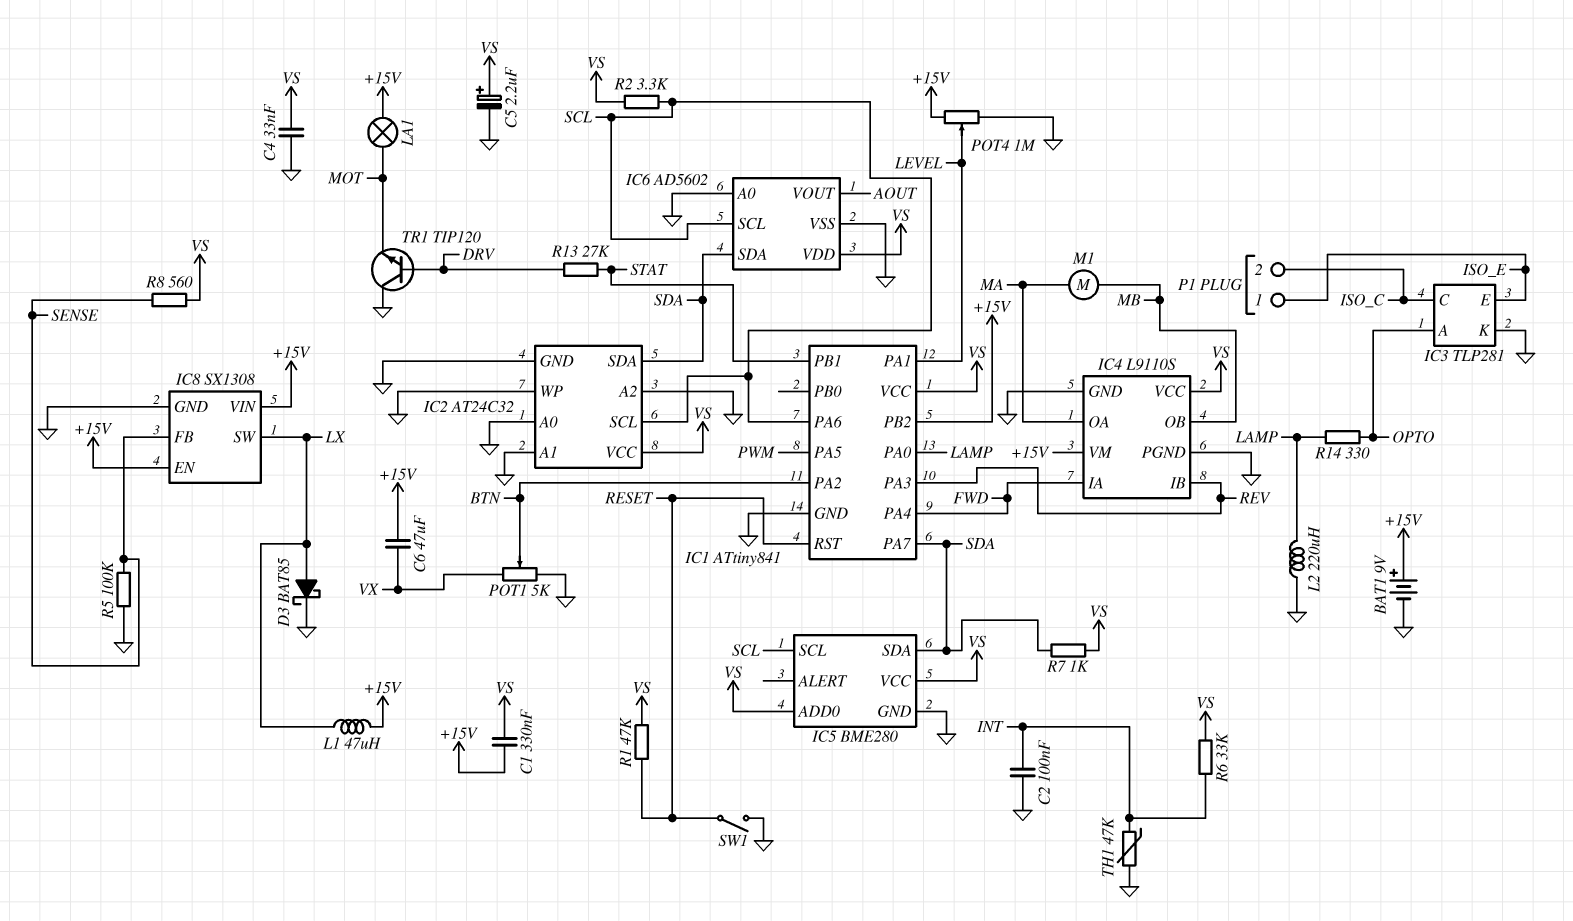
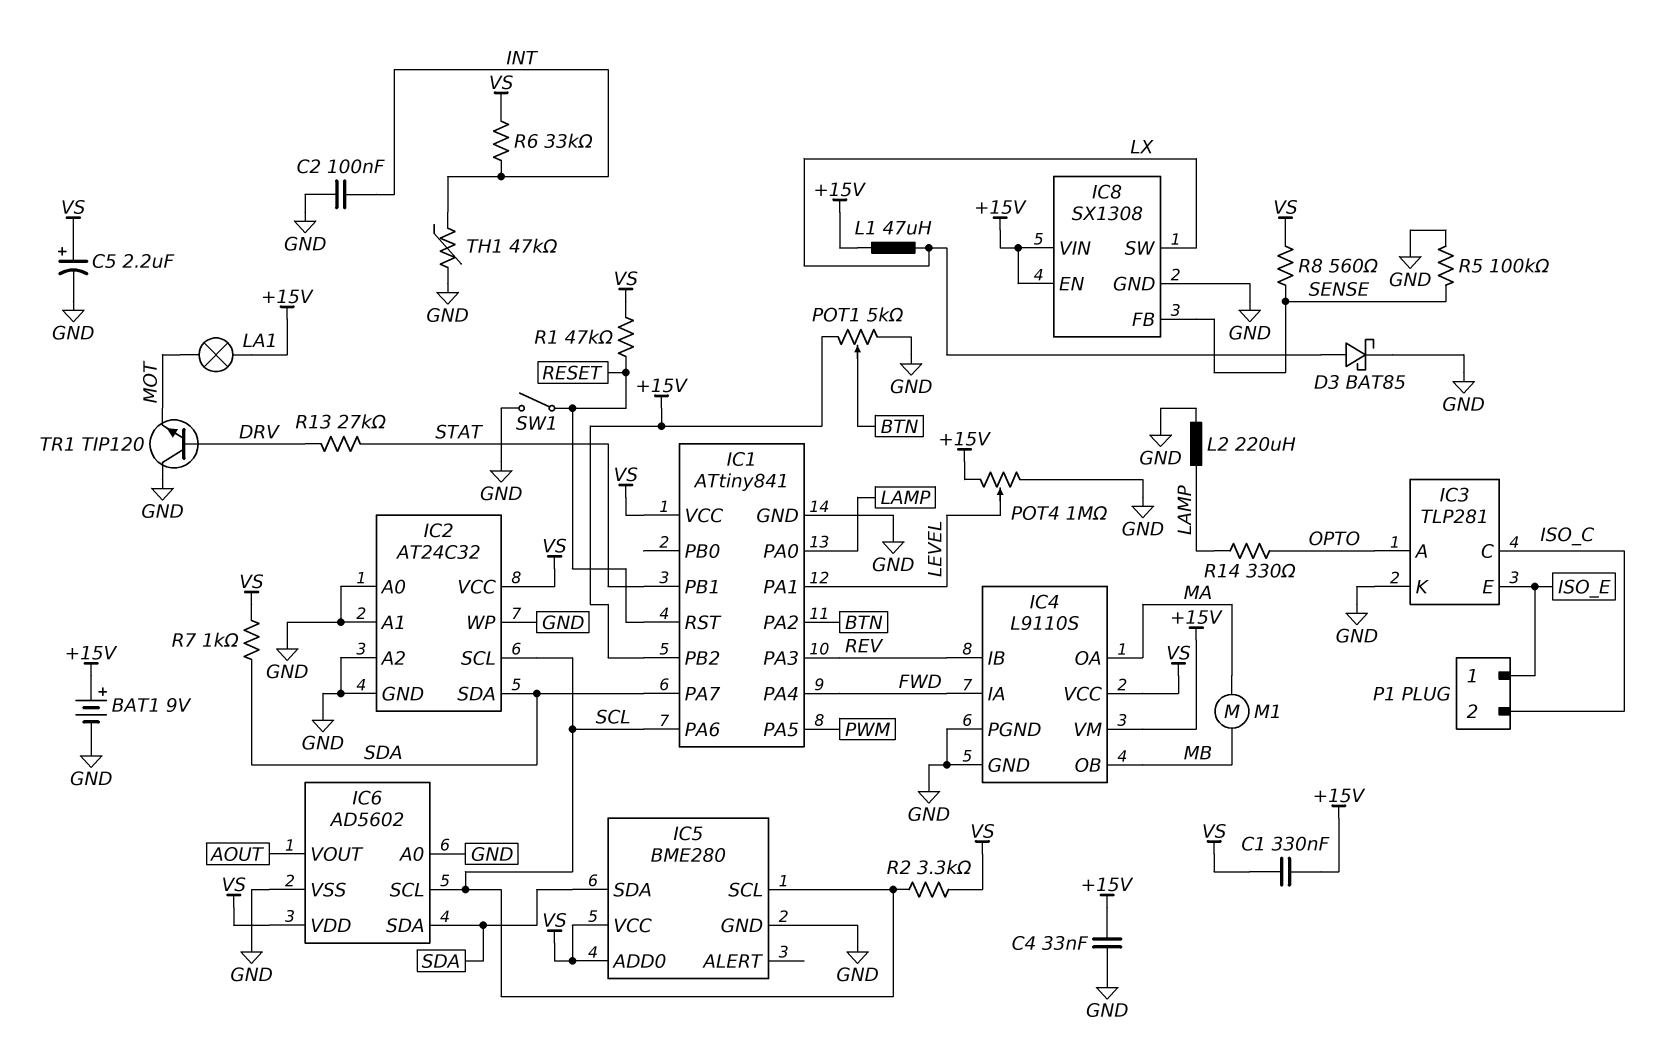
C4: 33nF (GND, VS) -> 33nF (+15V, GND)
C6: 47uF (+15V, VX) -> none
POT1: 5k (GND, VX, wiper BTN) -> 5k (+15V, GND, wiper BTN)

